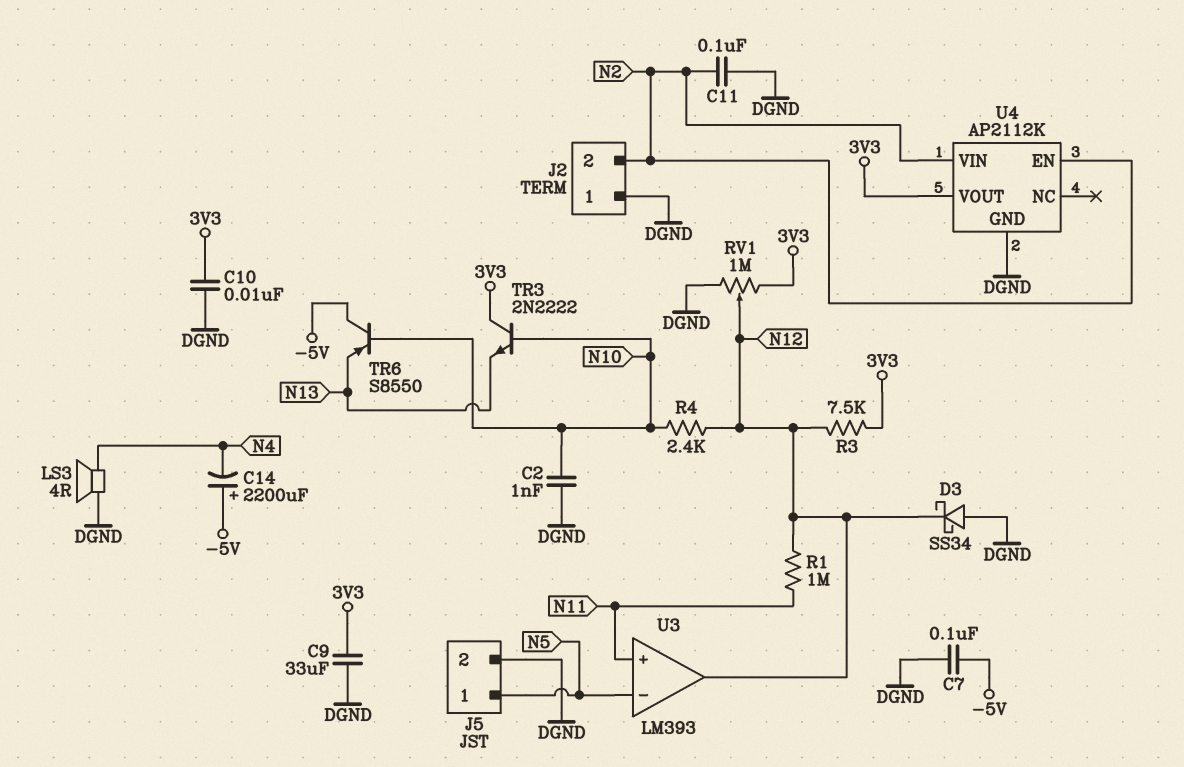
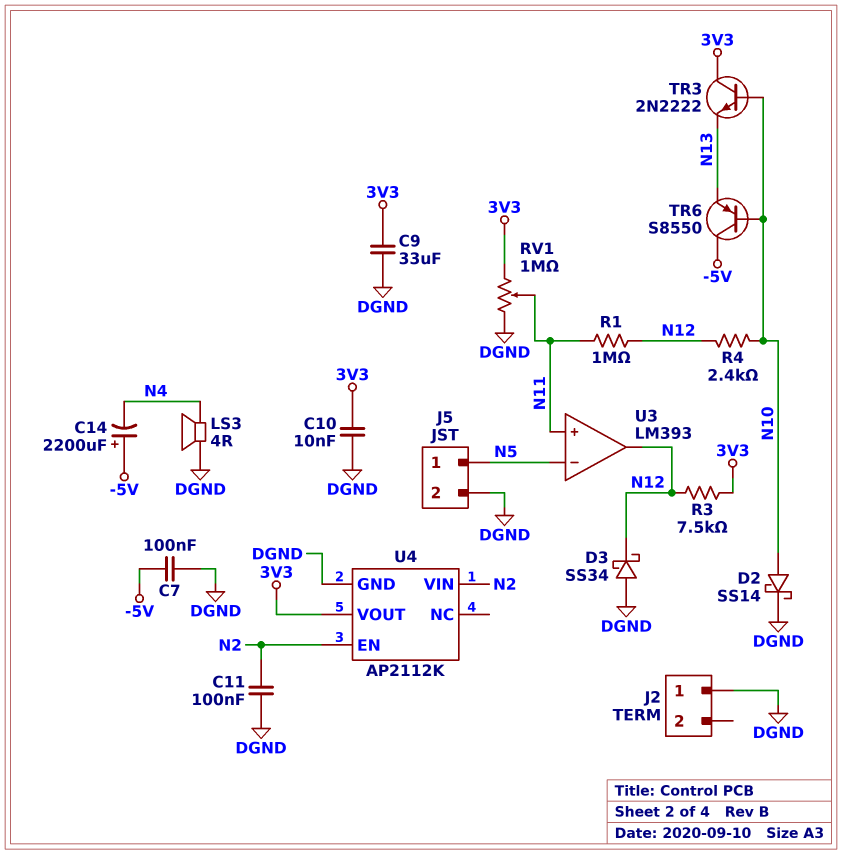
C2: 1nF (DGND, N10) -> none
D2: none -> schottky SS14 (A N10, K DGND)
J2 pin 2: N2 -> none
RV1: 1M (3V3, DGND, wiper N12) -> 1M (3V3, DGND, wiper N11)

